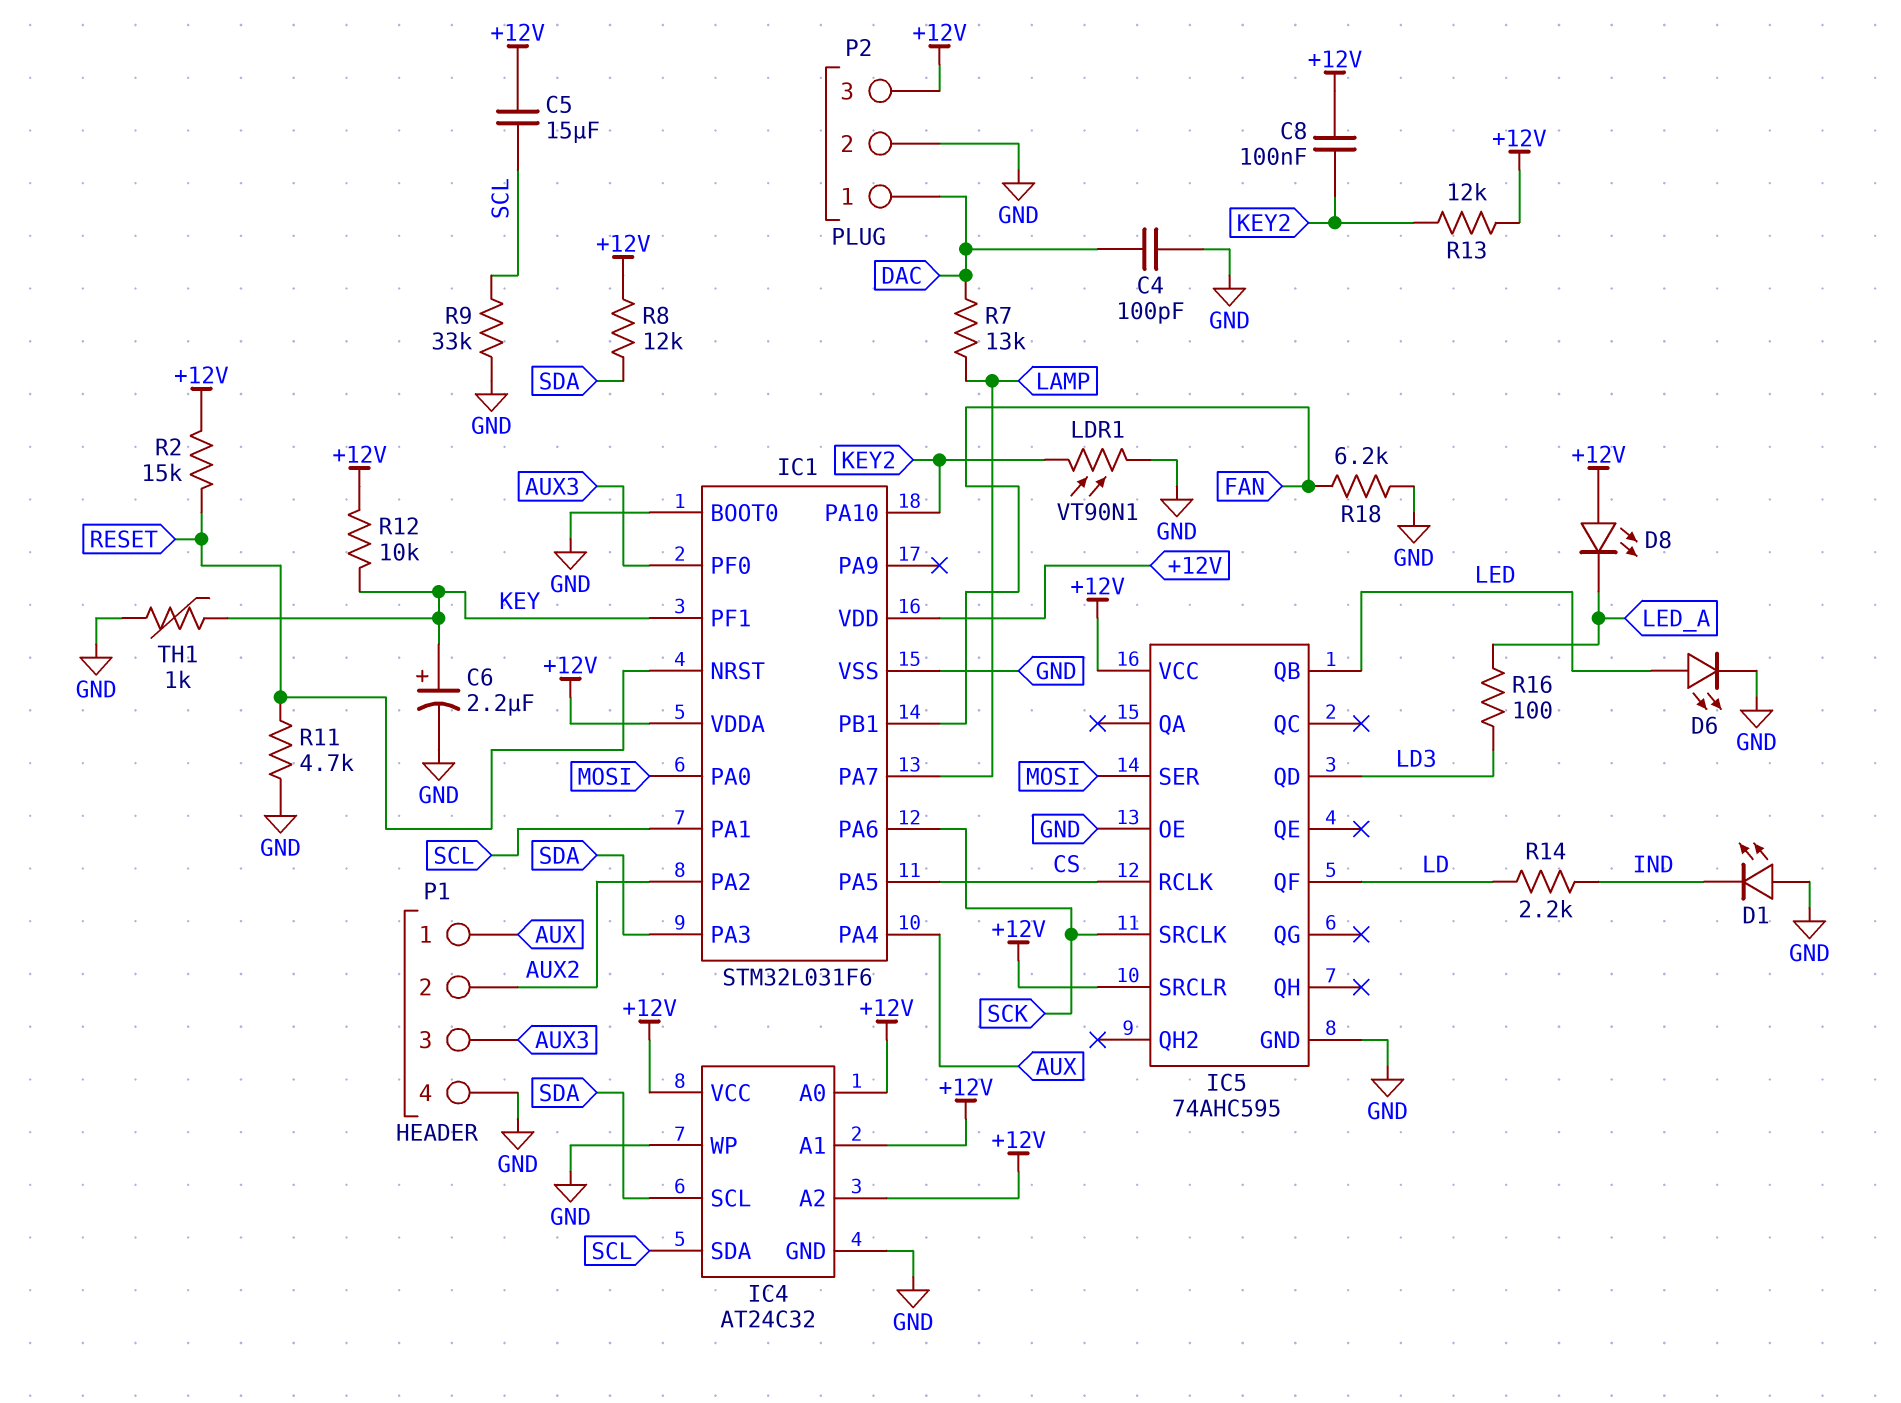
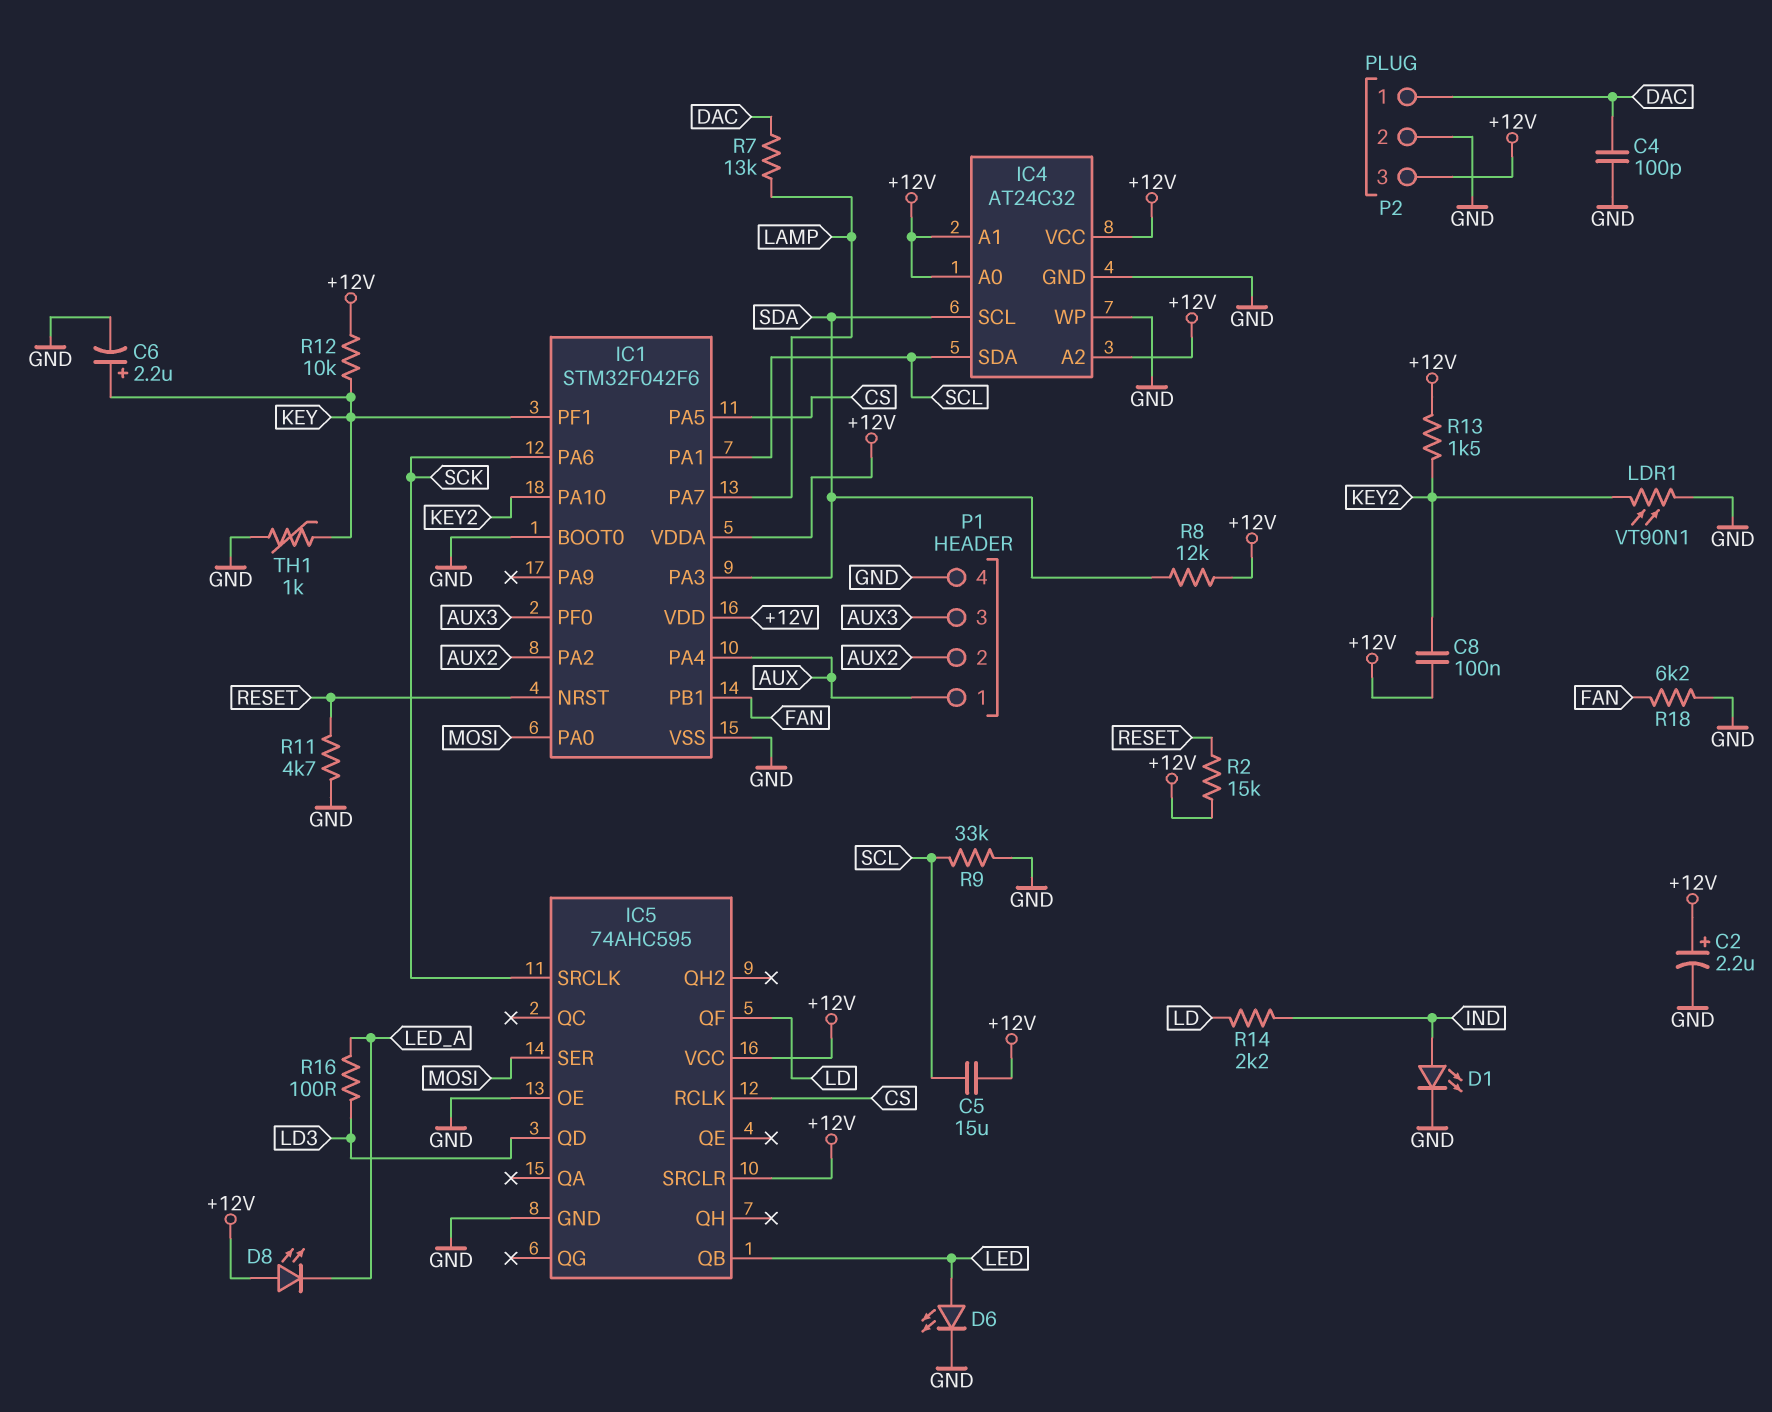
C2: none -> 2.2uF (plus +12V, minus GND)
D1: LED (A GND, K IND) -> LED (A IND, K GND)
IC1: STM32L031F6 -> STM32F042F6
R13: 12k (+12V, KEY2) -> 1.5k (+12V, KEY2)

